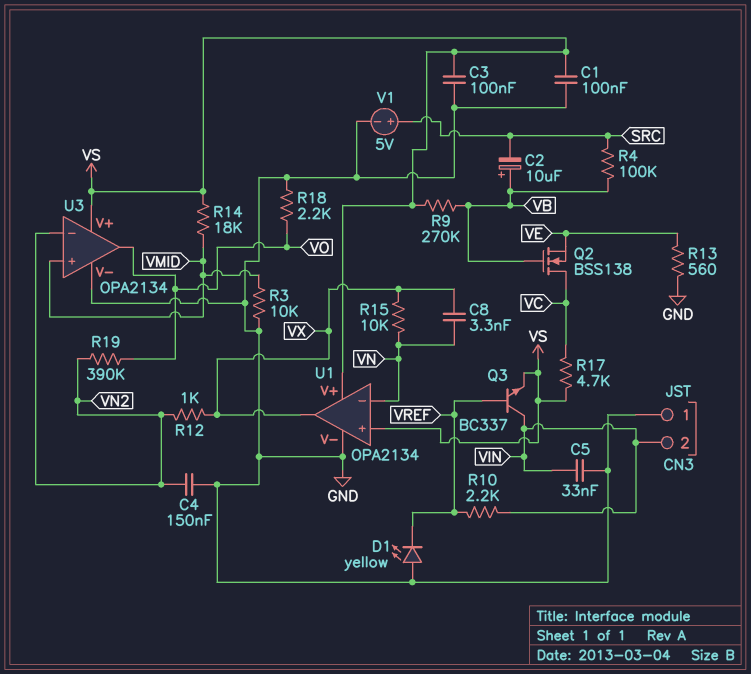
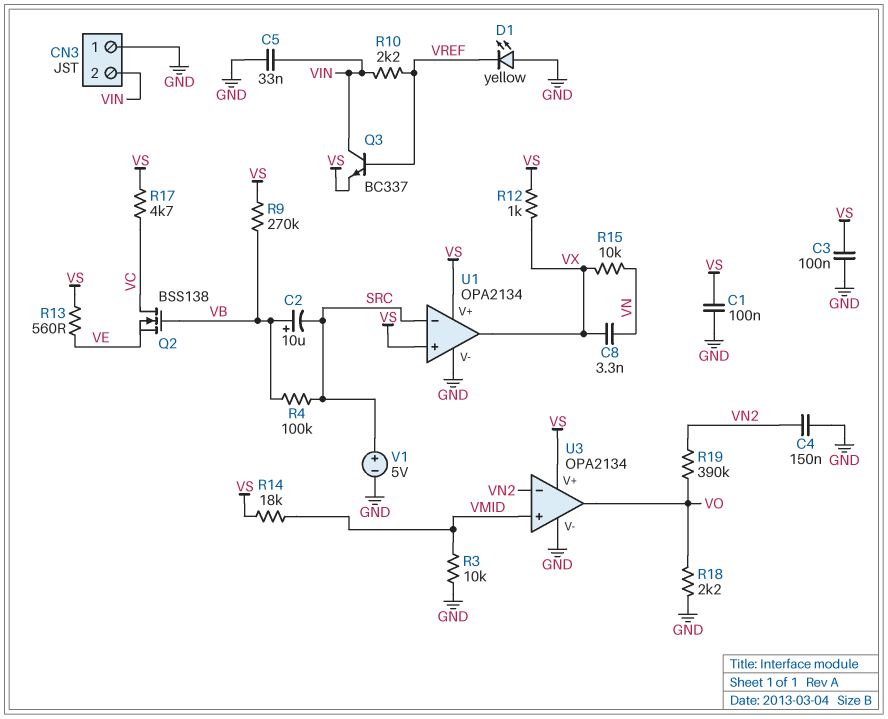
R12: 1k (VN2, VX) -> 1k (VS, VX)
R13: 560 (GND, VE) -> 560 (VE, VS)
U1 pin in-: VN -> SRC

